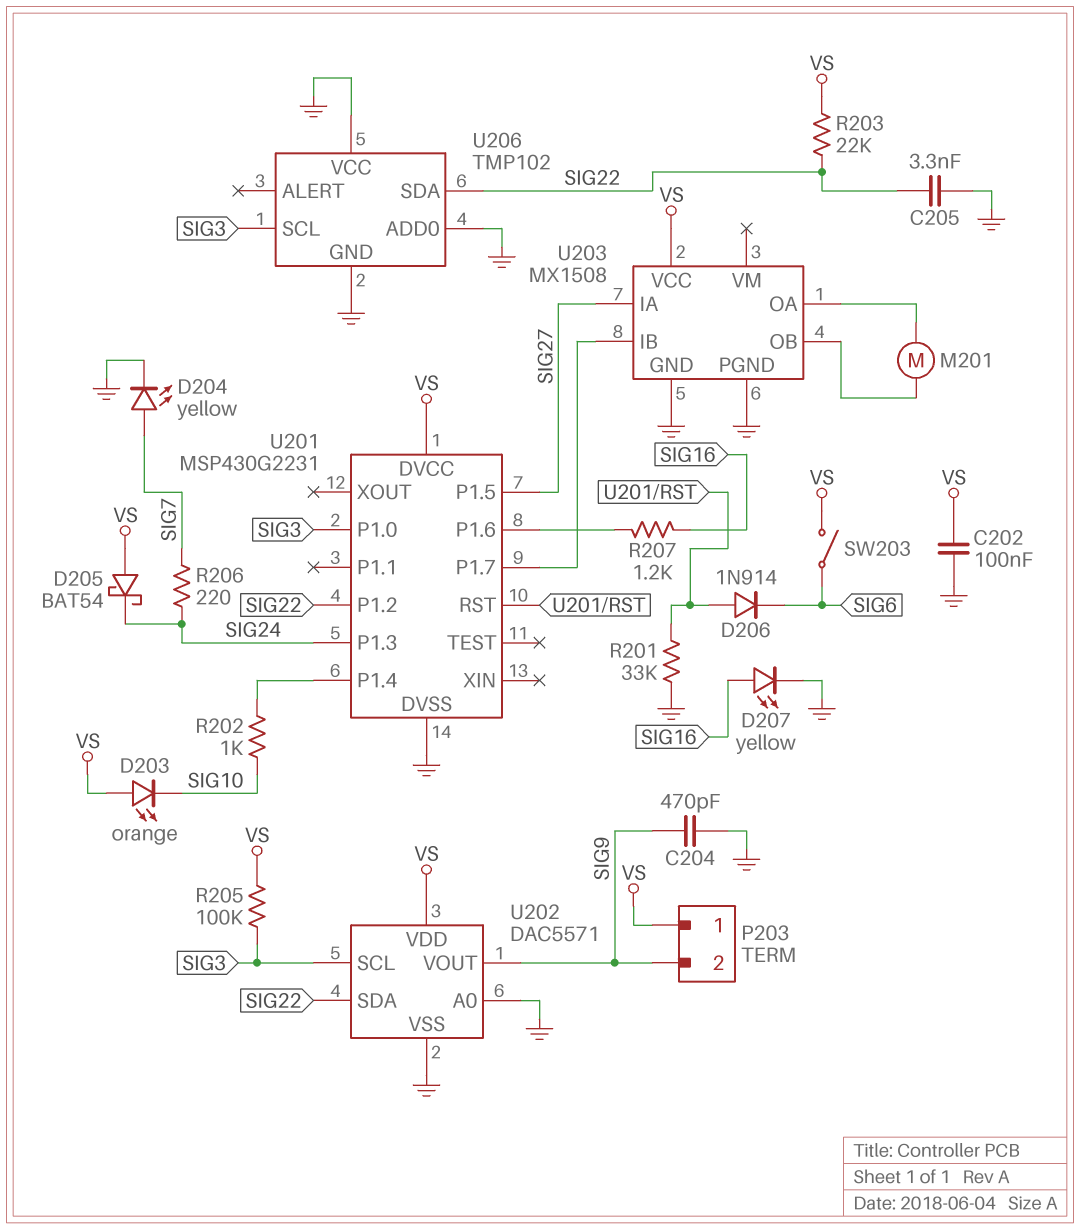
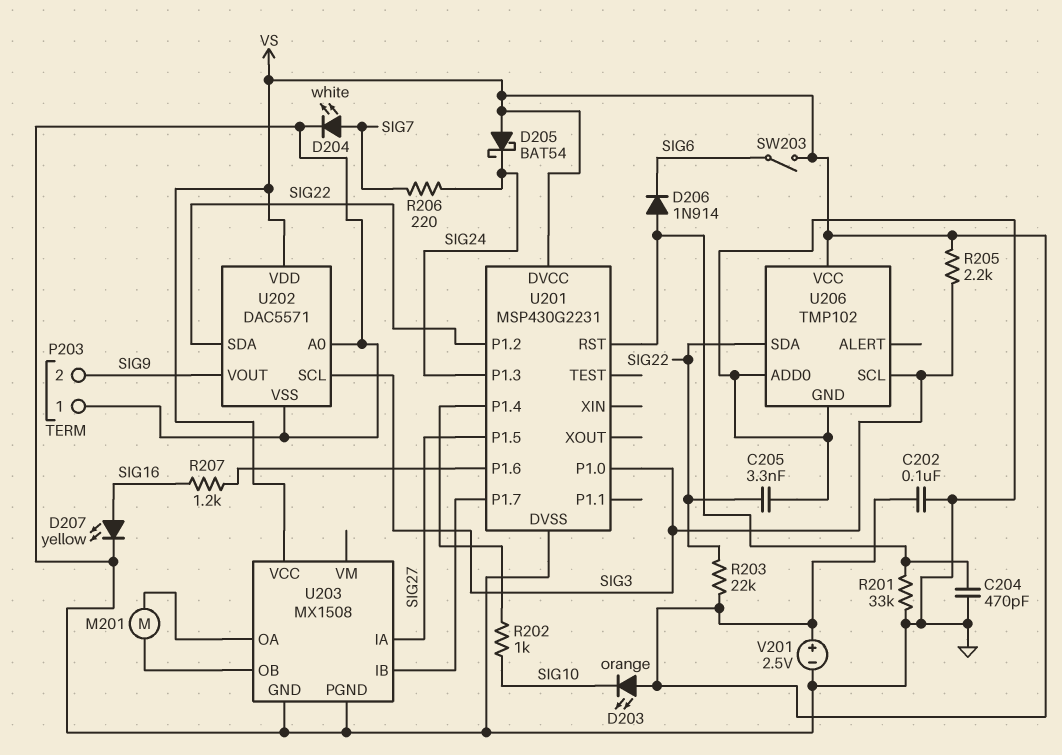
C204: 470pF (GND, SIG9) -> 470pF (GND, U201/RST)
D204: LED yellow (A SIG7, K GND) -> LED white (A SIG7, K GND)
P203 pin 1: VS -> GND
R205: 100k (SIG3, VS) -> 2.2k (SIG3, VS)
U206 pin VCC: GND -> VS
V201: none -> 2.5V (plus VS, minus GND)

